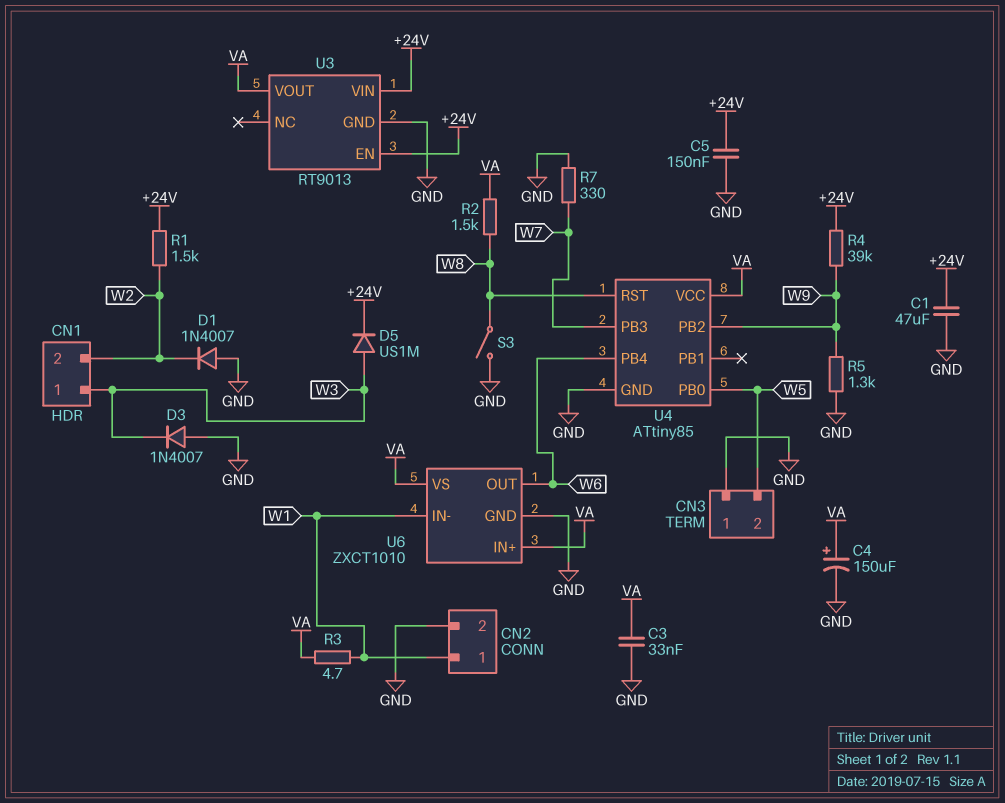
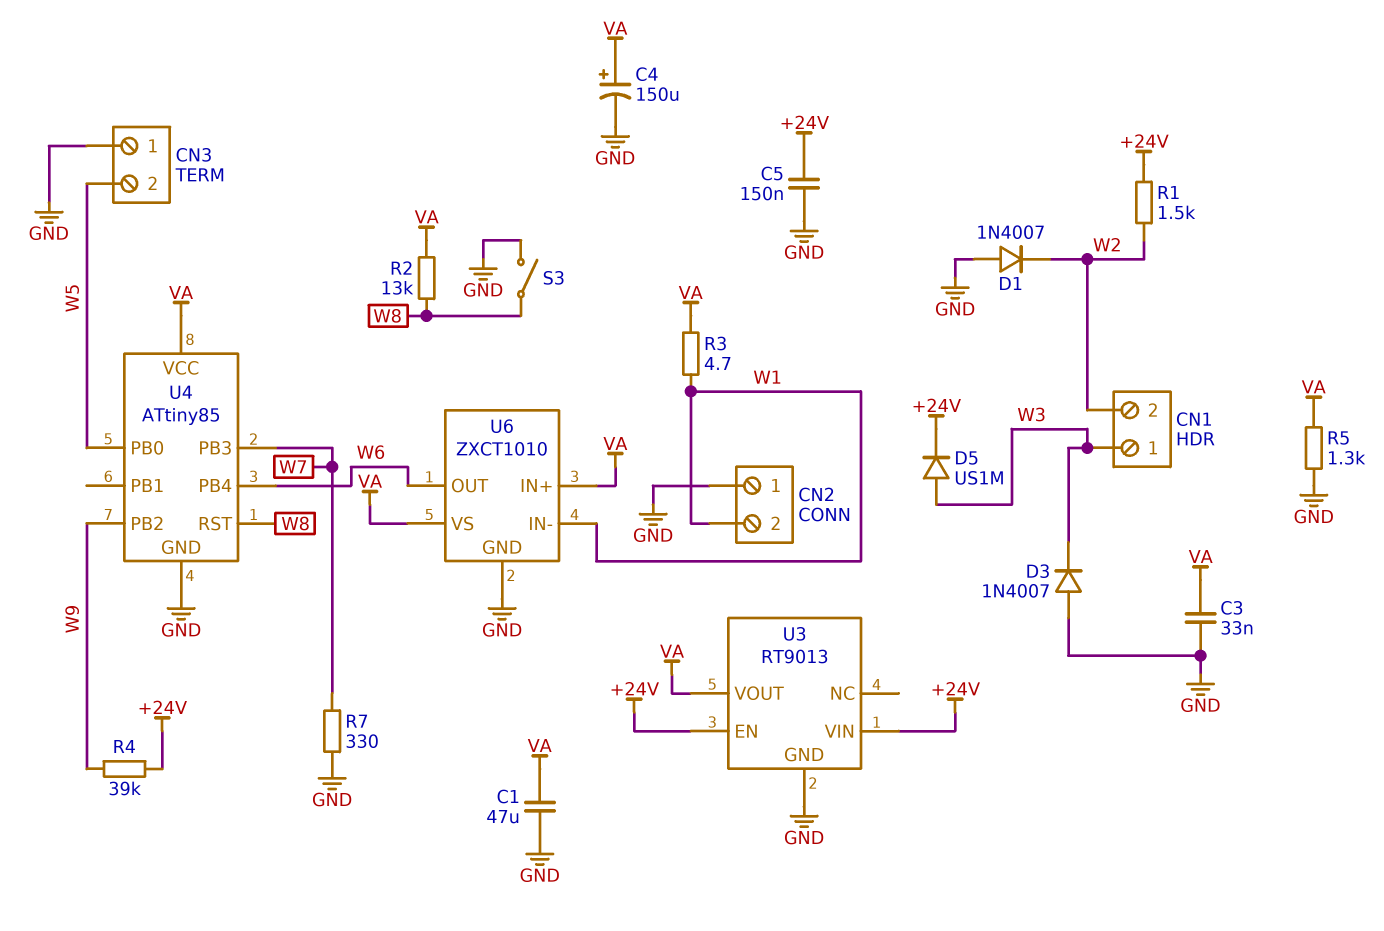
C1: 47uF (+24V, GND) -> 47uF (GND, VA)
CN2 pin 1: W1 -> GND
CN2 pin 2: GND -> W1
R2: 1.5k (VA, W8) -> 13k (VA, W8)
R5: 1.3k (GND, W9) -> 1.3k (GND, VA)

